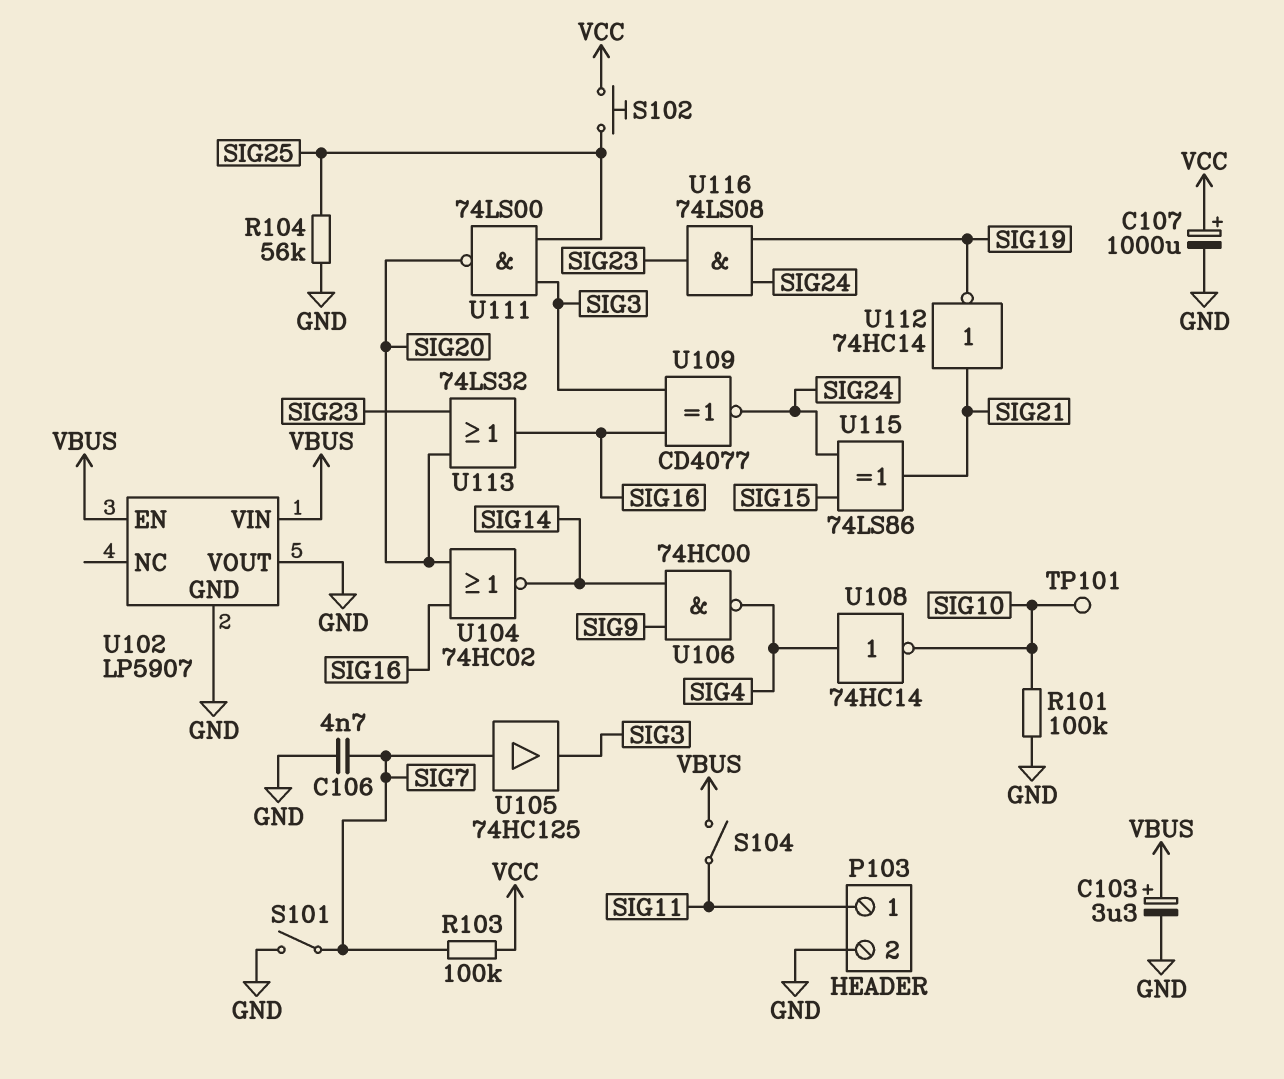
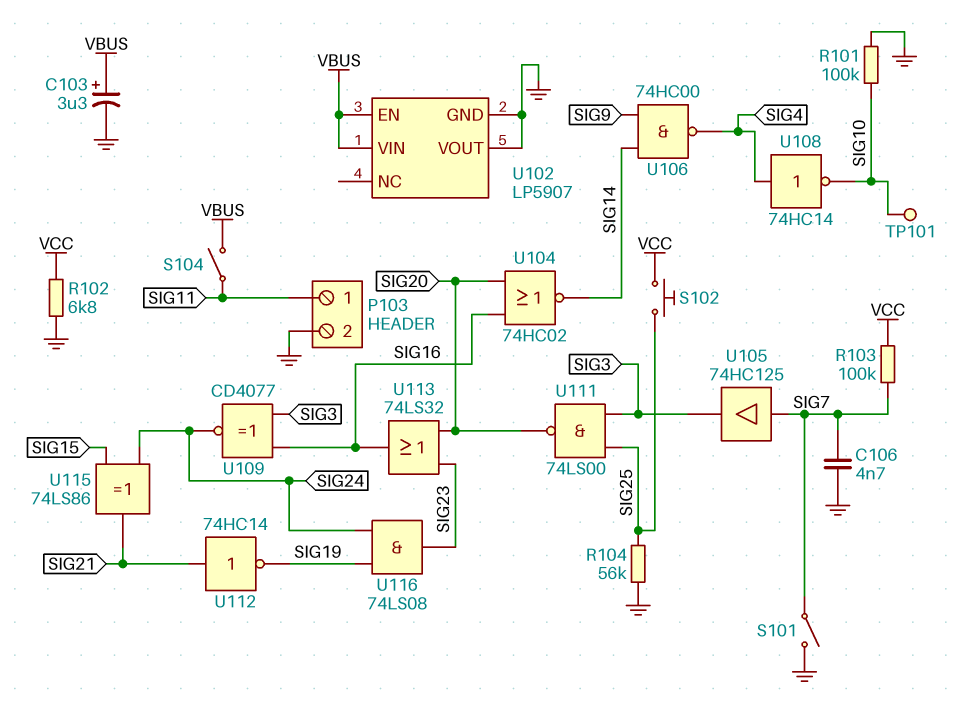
C107: 1000uF (plus VCC, minus GND) -> none
R102: none -> 6.8k (GND, VCC)

